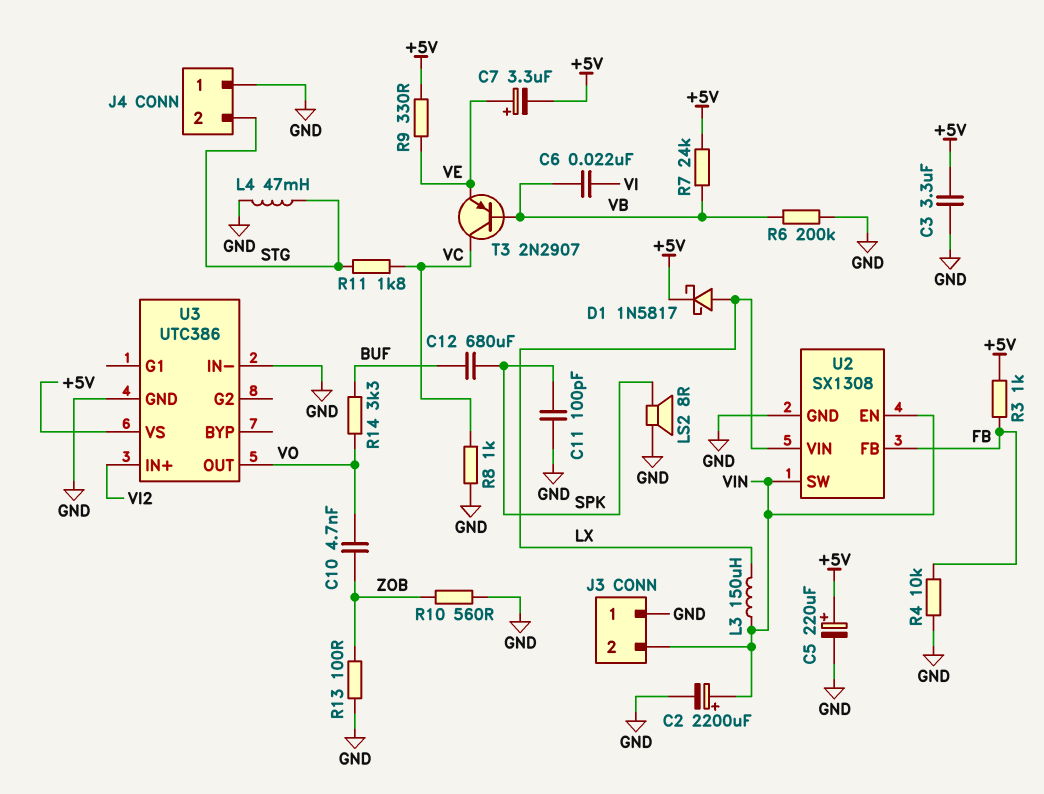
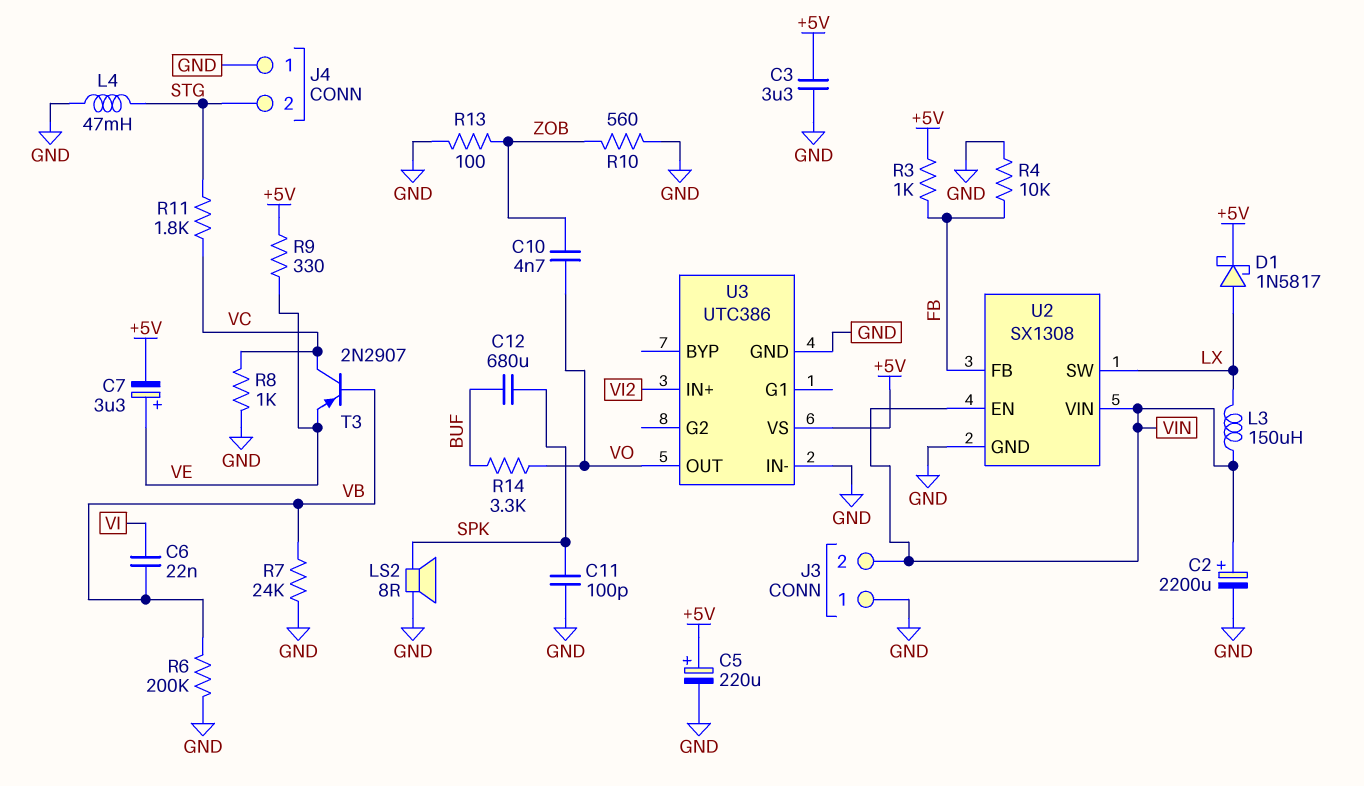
R7: 24k (+5V, VB) -> 24k (GND, VB)
U2 pin SW: VIN -> LX
U2 pin VIN: LX -> VIN

